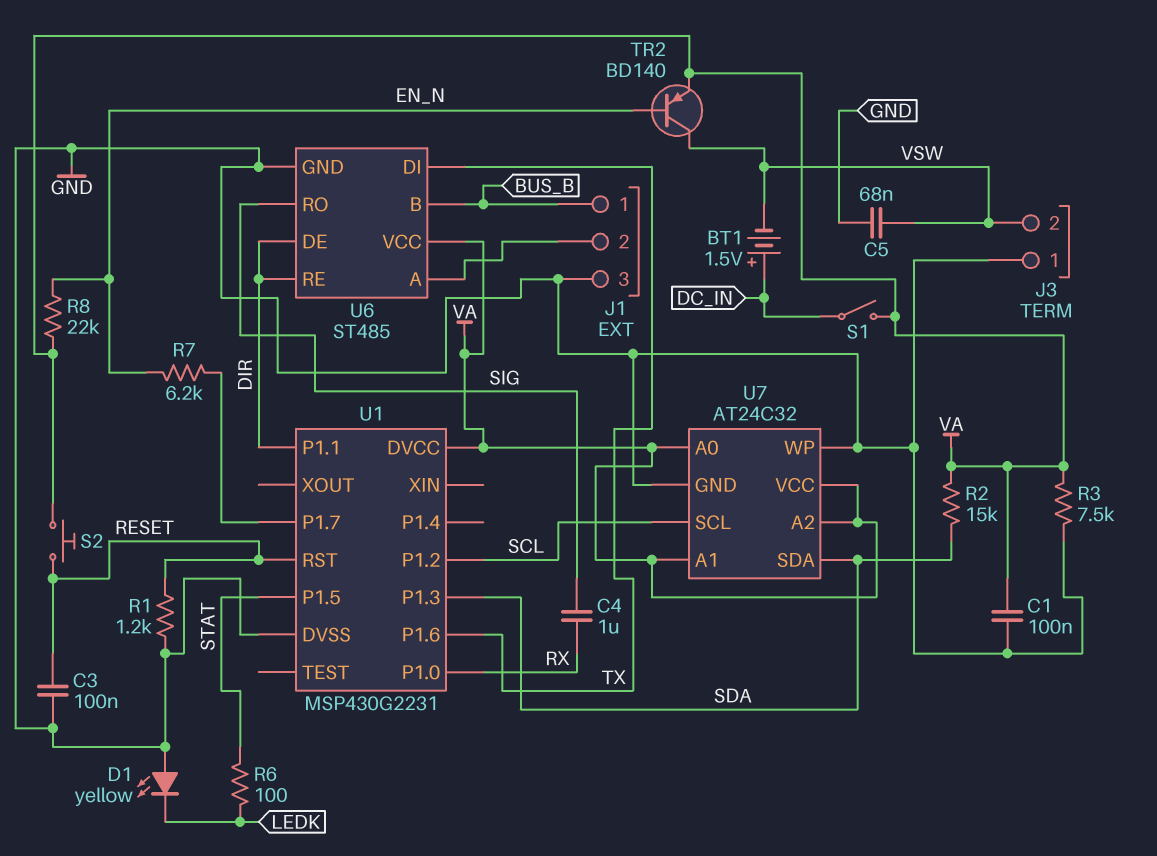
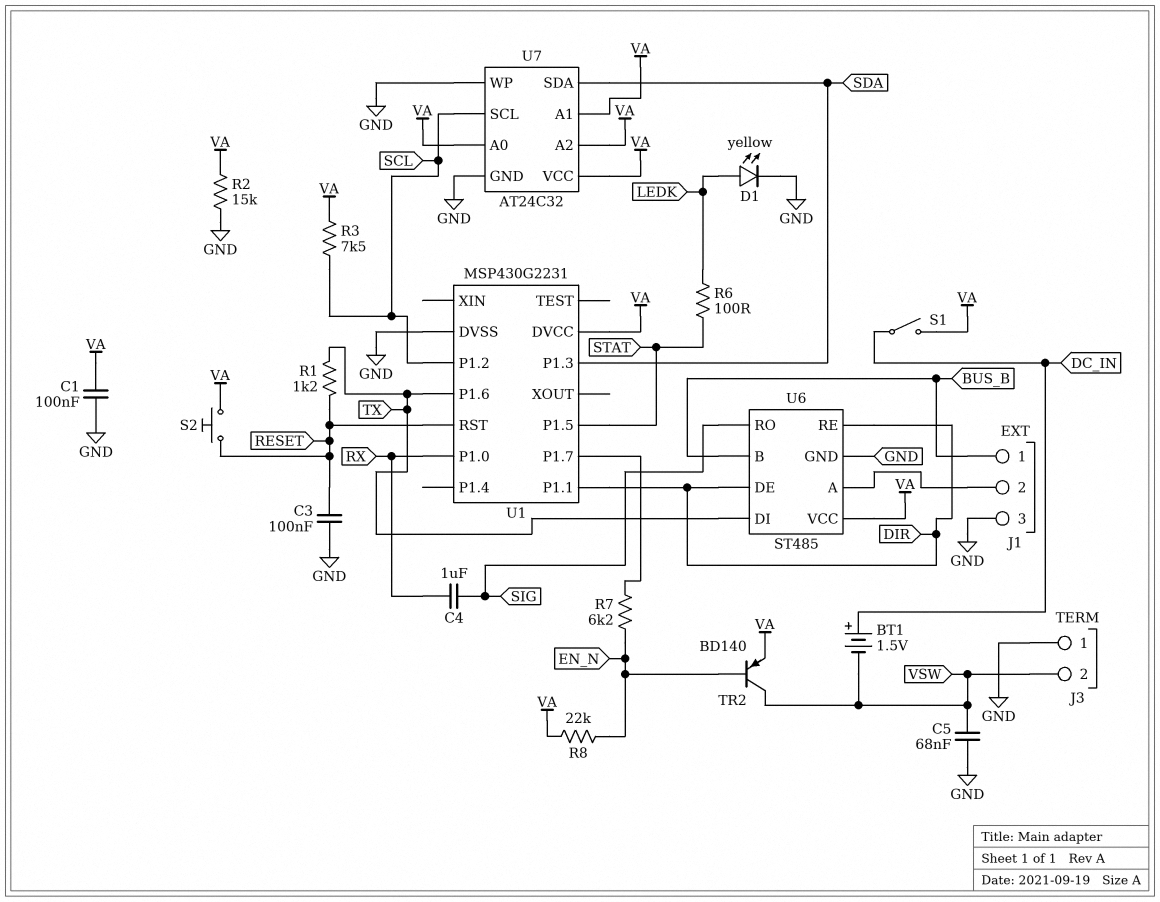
D1: LED yellow (A GND, K LEDK) -> LED yellow (A LEDK, K GND)
R1: 1.2k (GND, RESET) -> 1.2k (RESET, TX)
R2: 15k (SDA, VA) -> 15k (GND, VA)
R3: 7.5k (GND, VA) -> 7.5k (SCL, VA)

